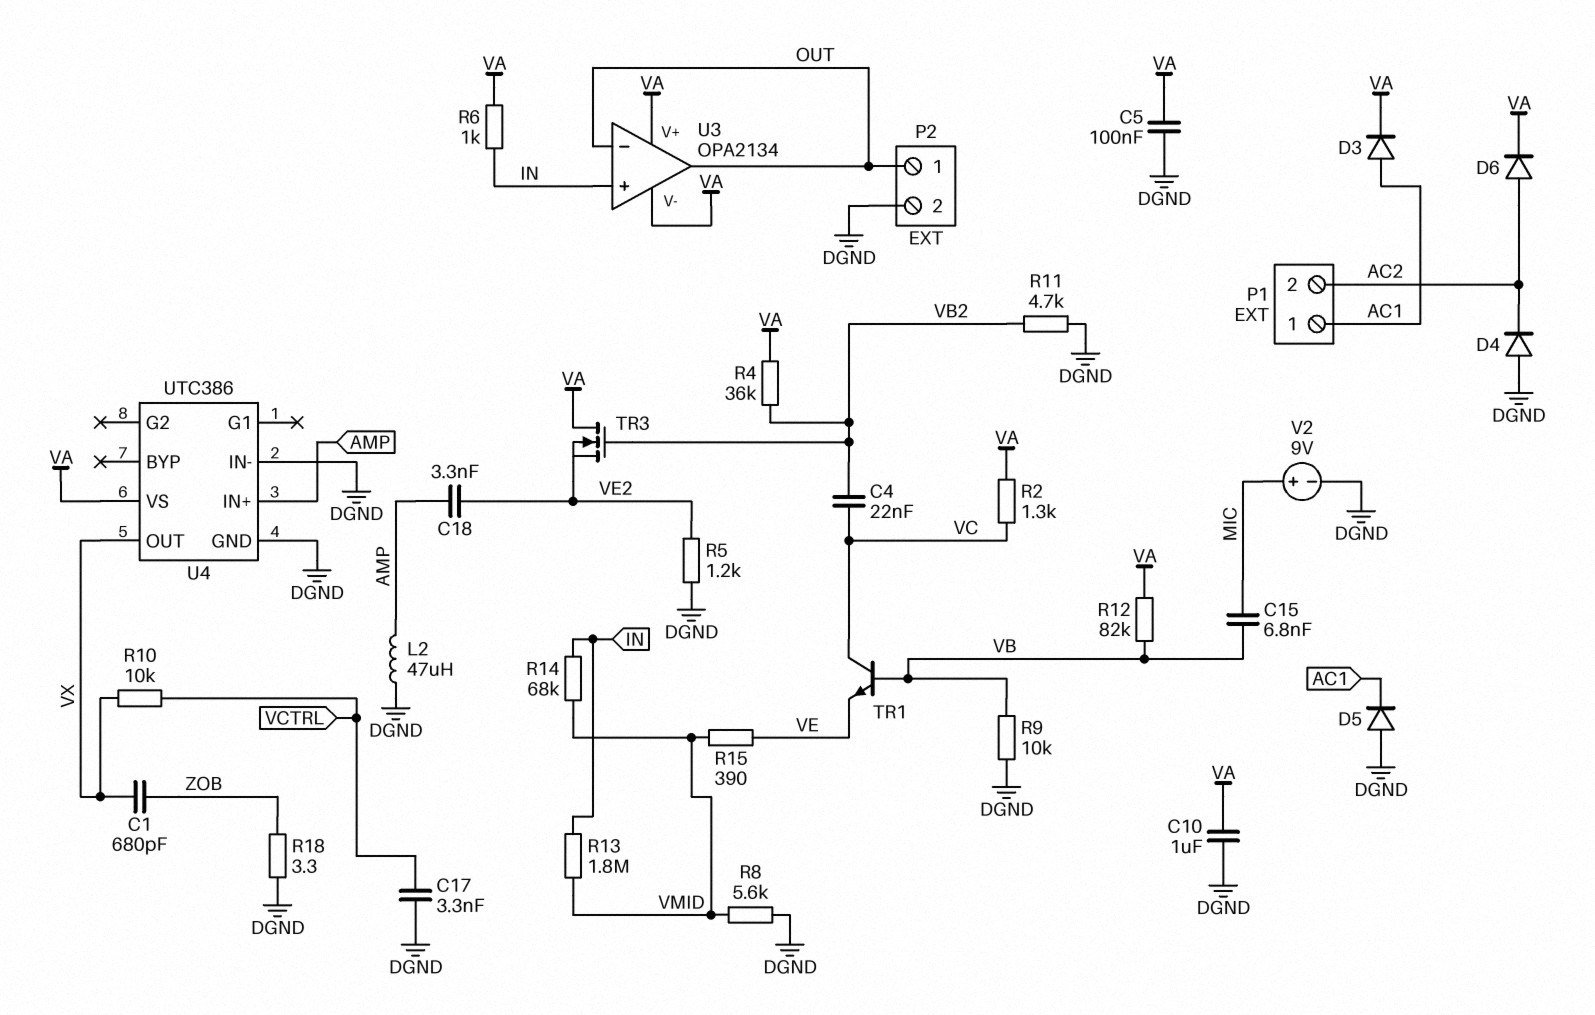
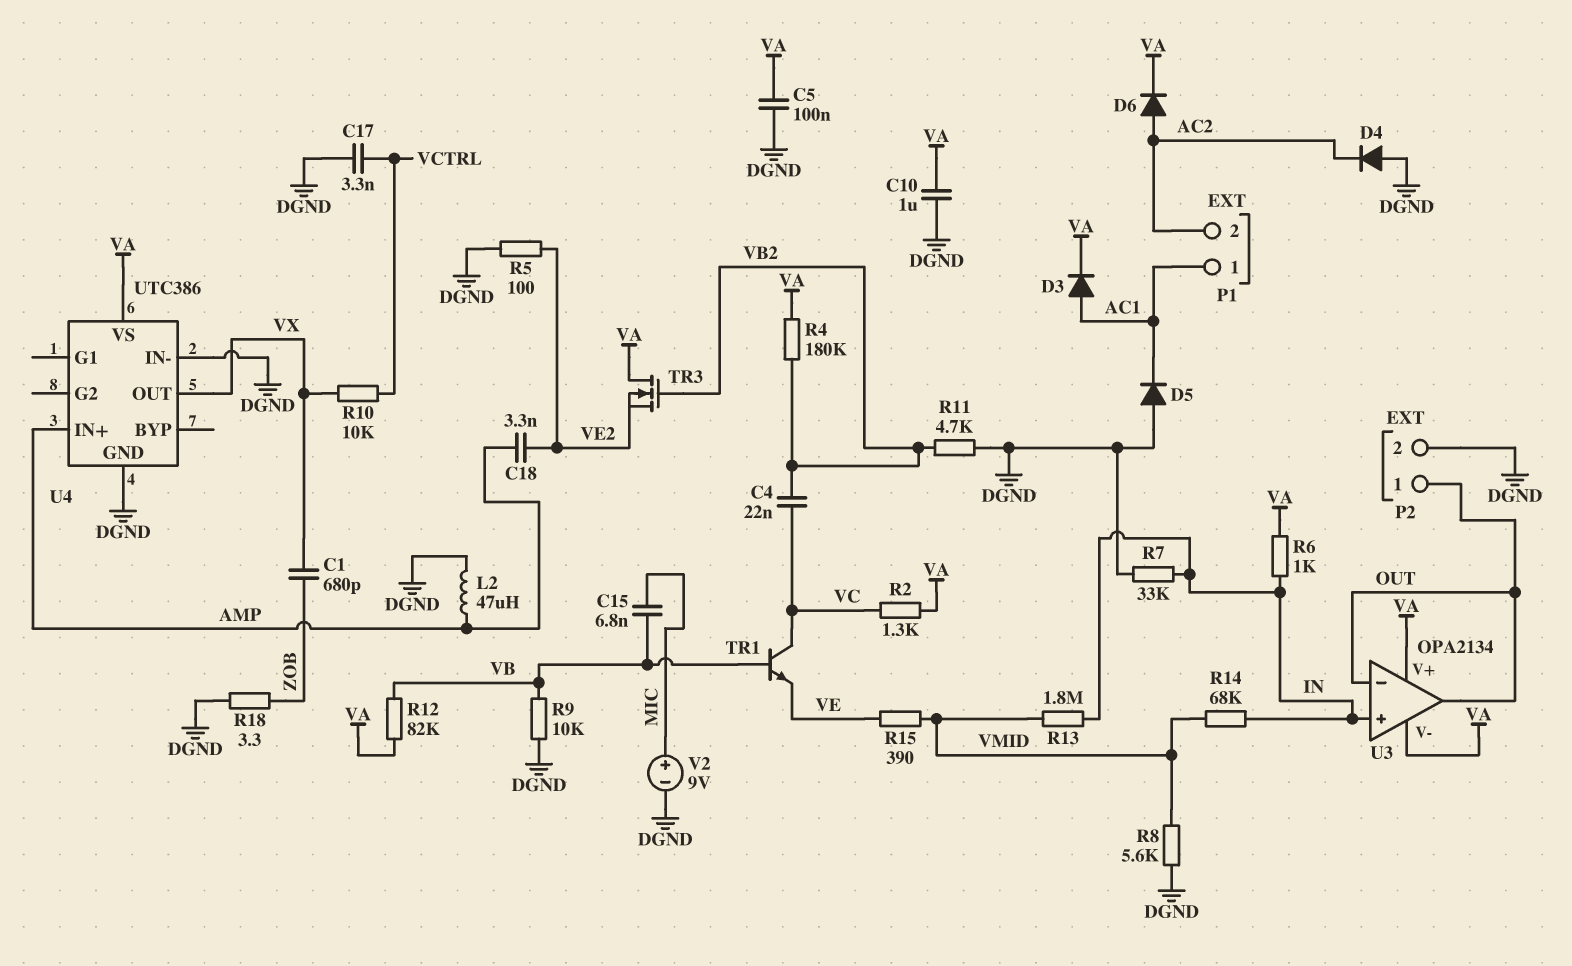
R4: 36k (VA, VB2) -> 180k (VA, VB2)
R5: 1.2k (DGND, VE2) -> 100 (DGND, VE2)
R7: none -> 33k (DGND, IN)

